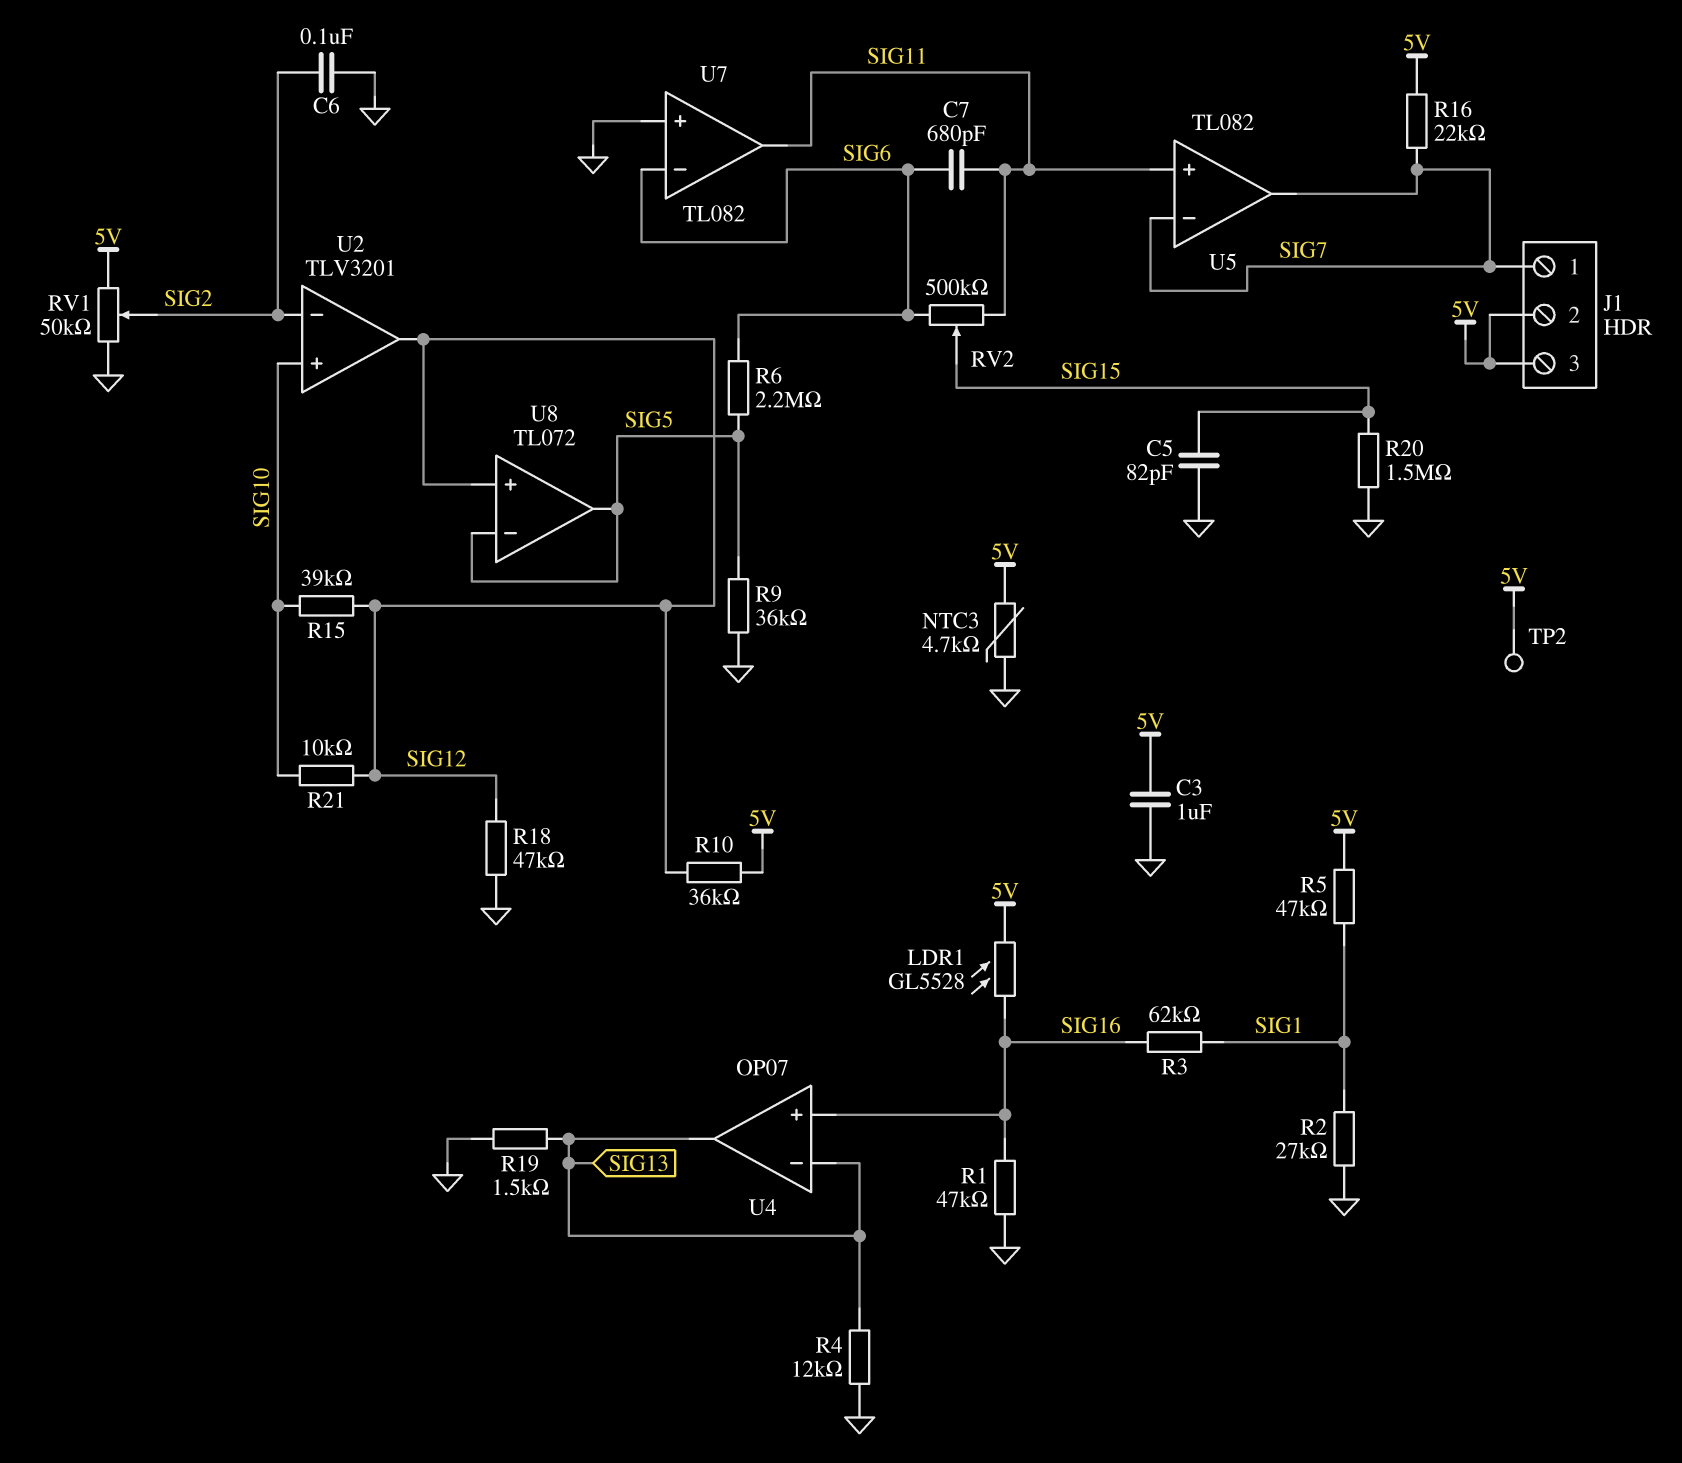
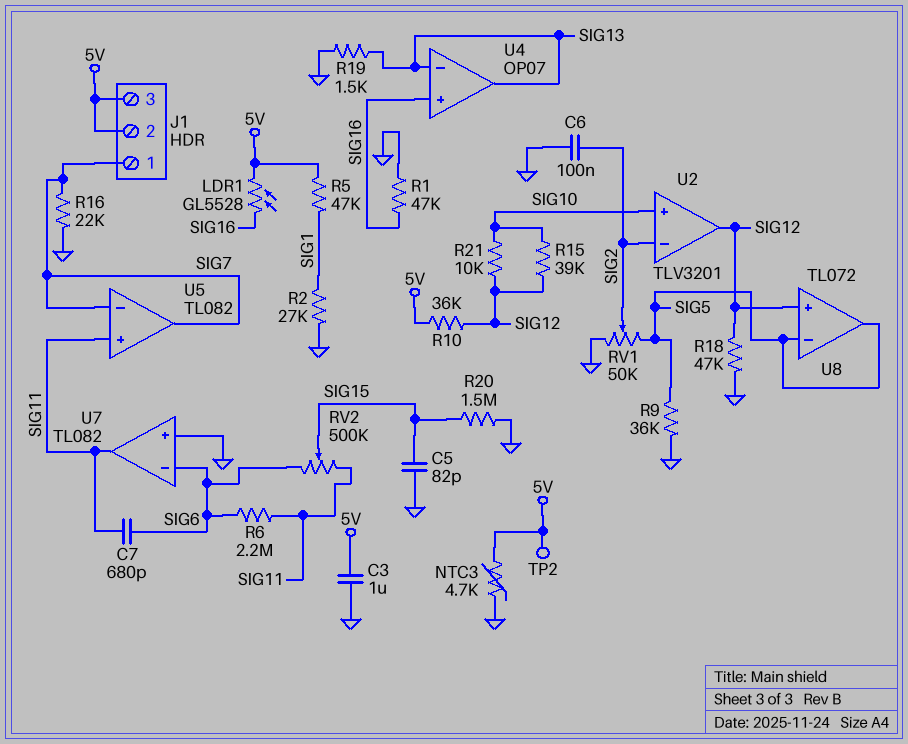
R3: 62k (SIG1, SIG16) -> none
R4: 12k (GND, SIG13) -> none
R6: 2.2M (SIG5, SIG6) -> 2.2M (SIG6, SIG11)
R16: 22k (5V, SIG7) -> 22k (GND, SIG7)
RV1: 50k (5V, GND, wiper SIG2) -> 50k (GND, SIG5, wiper SIG2)

